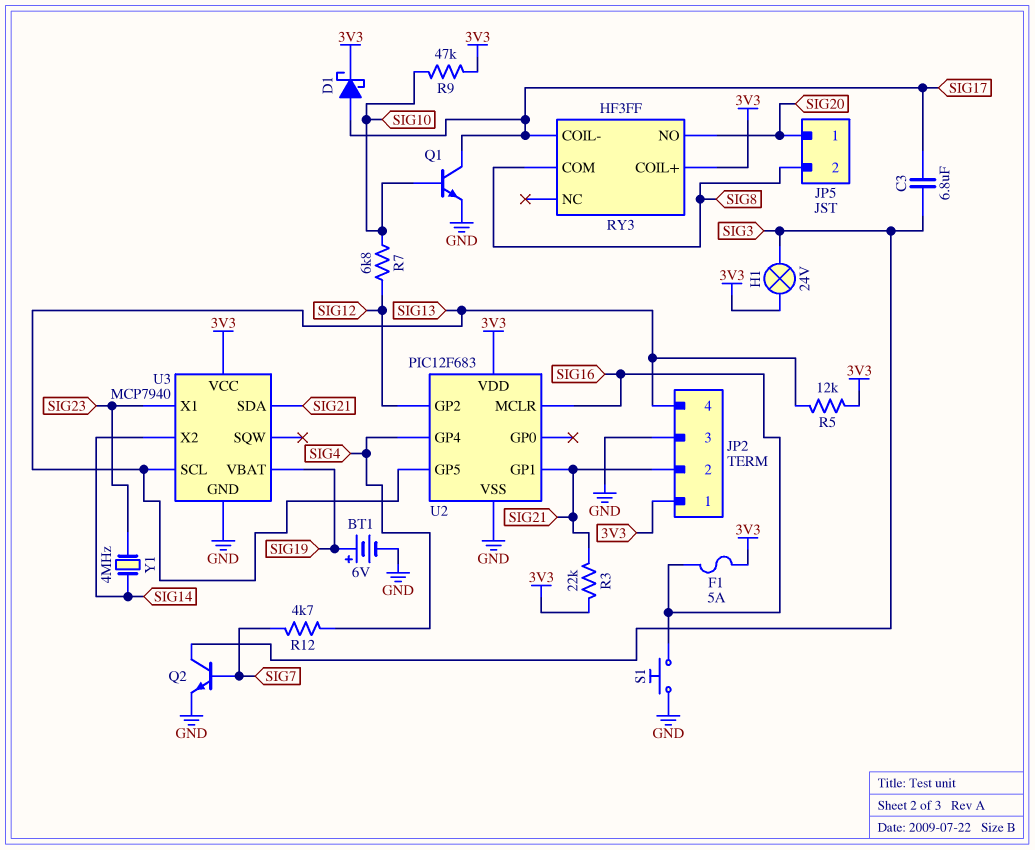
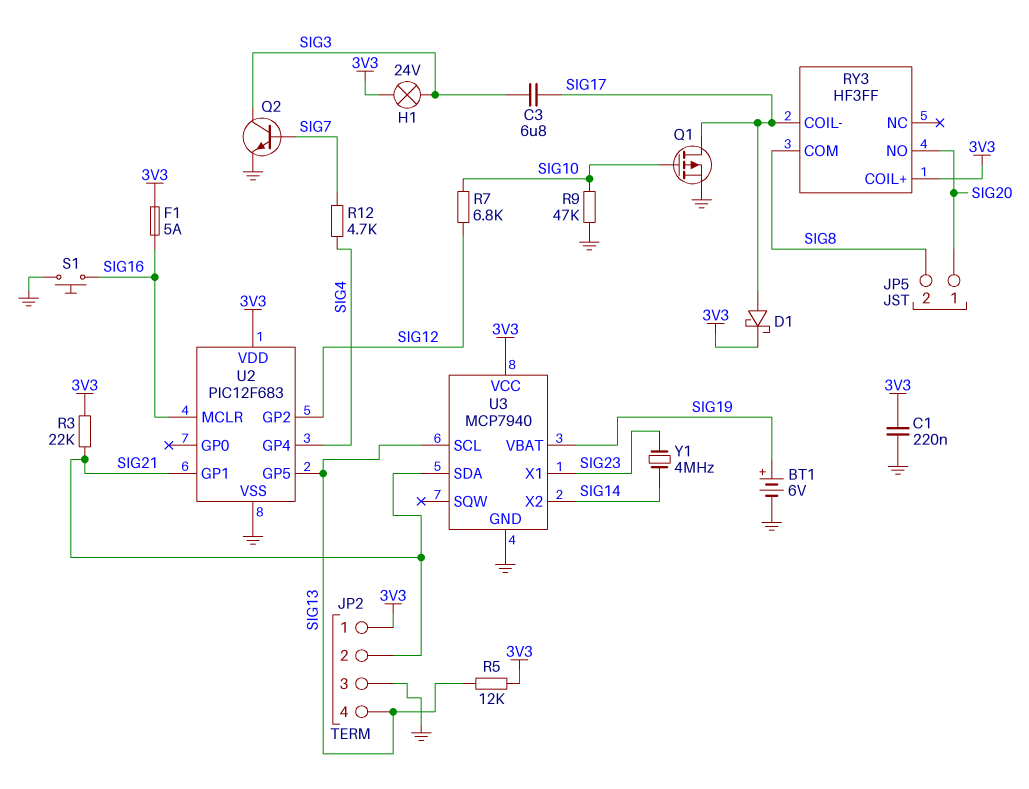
C1: none -> 220nF (3V3, GND)
Q1: NPN (B SIG10, C SIG17, E GND) -> PMOS (G SIG10, D SIG17, S GND)
R9: 47k (3V3, SIG10) -> 47k (GND, SIG10)

